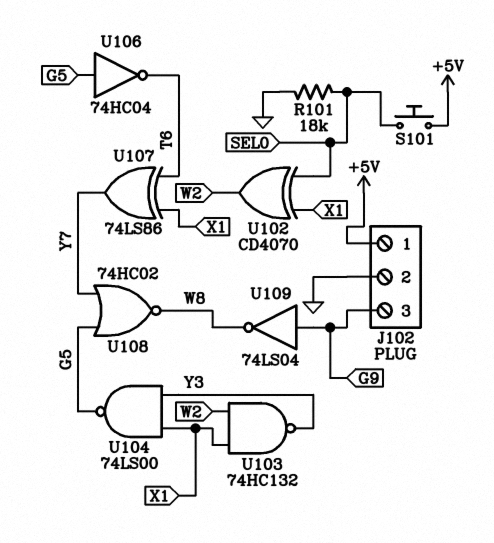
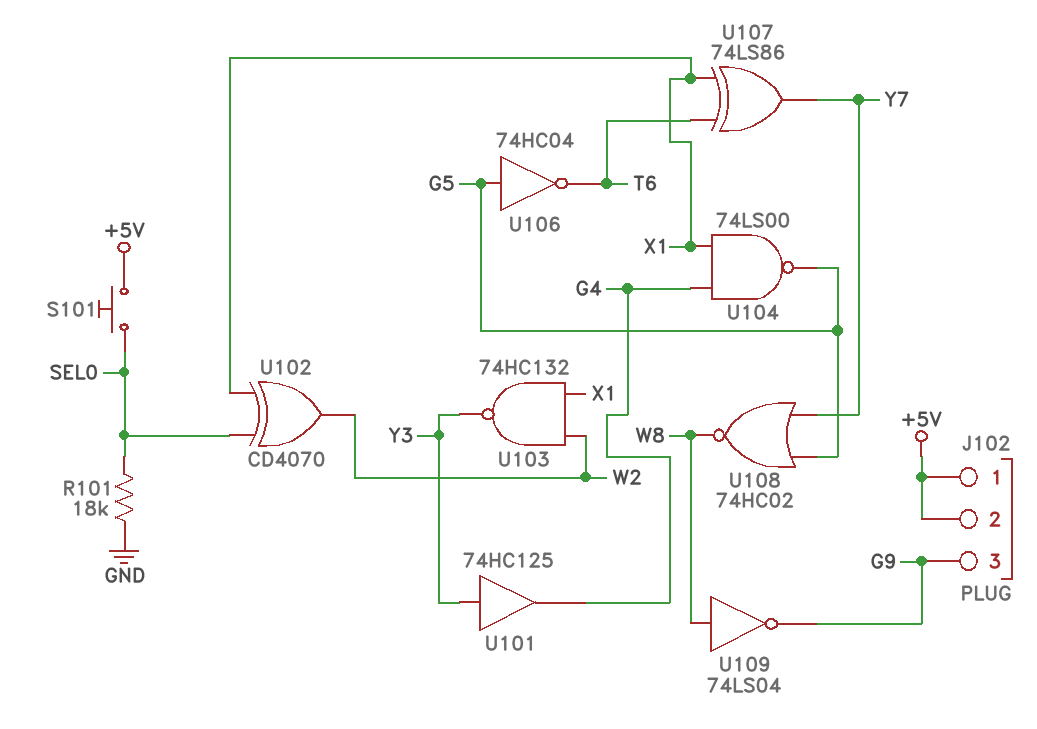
J102 pin 2: GND -> +5V
U101: none -> buffer 74HC125 (in Y3, out G4)
U104: NAND 74LS00 (in X1, in Y3, out G5) -> NAND 74LS00 (in G4, in X1, out G5)
U109: NOT 74LS04 (in G9, out W8) -> NOT 74LS04 (in W8, out G9)

